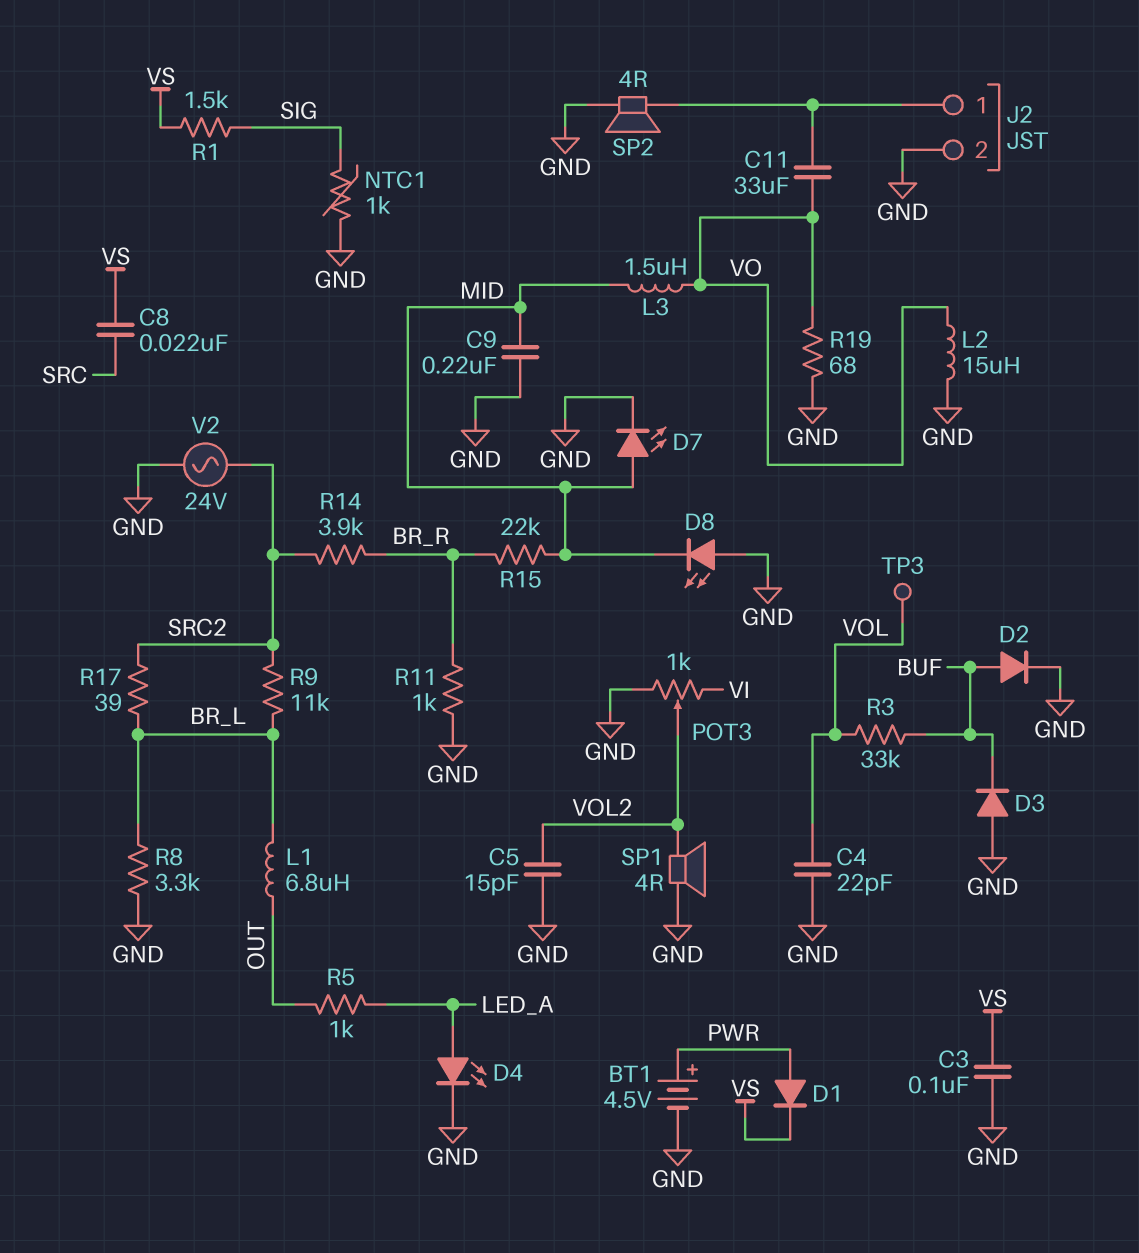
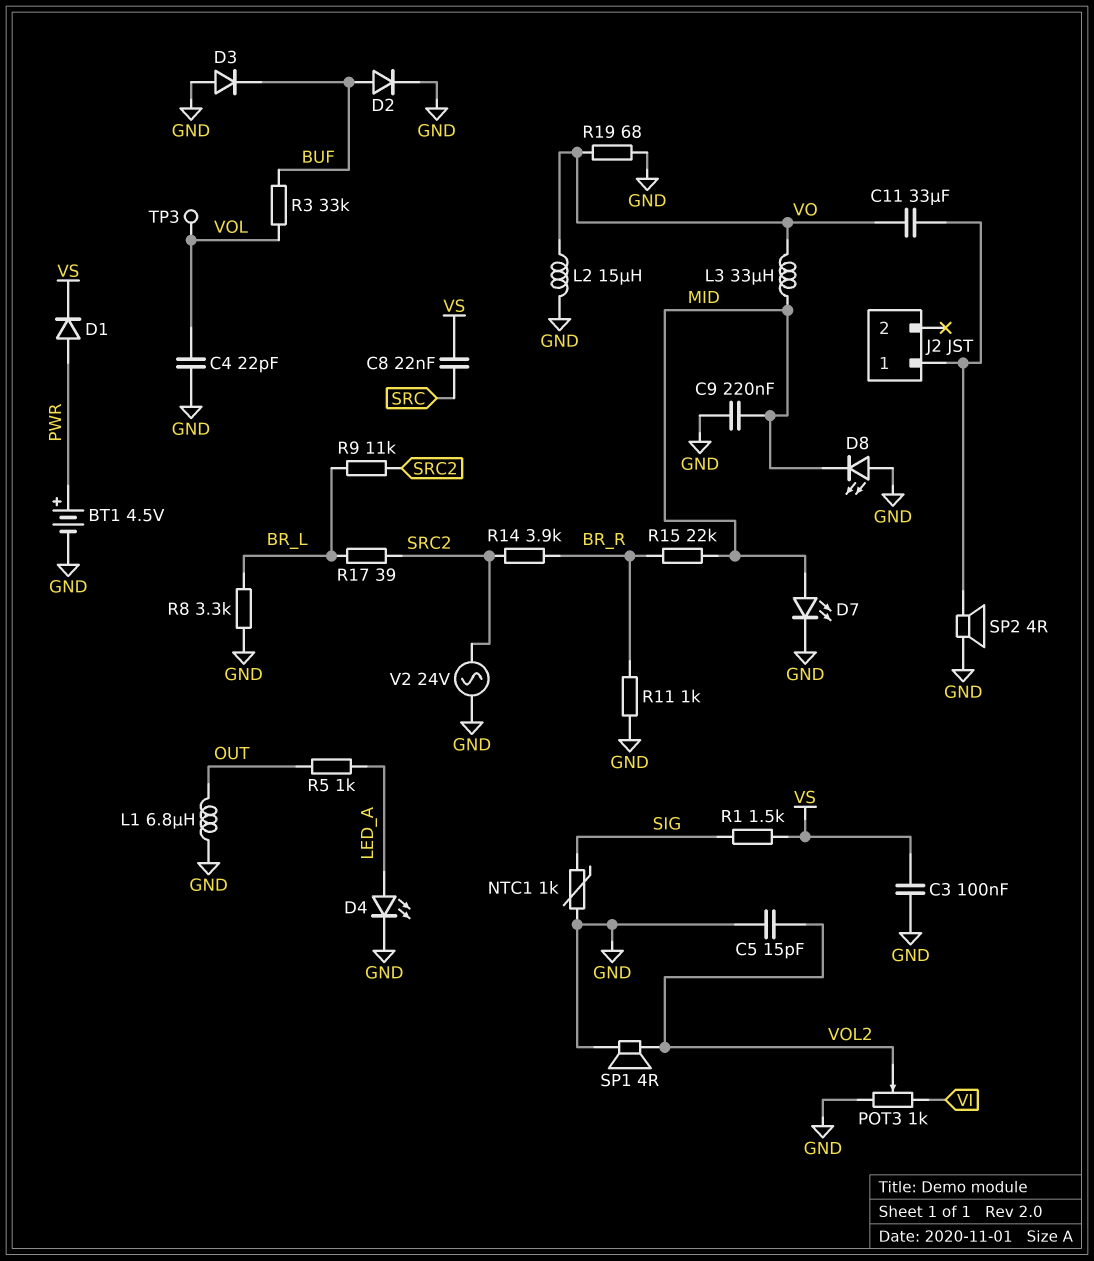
J2 pin 2: GND -> none
L1: 6.8uH (BR_L, OUT) -> 6.8uH (GND, OUT)
L3: 1.5uH (MID, VO) -> 33uH (MID, VO)

